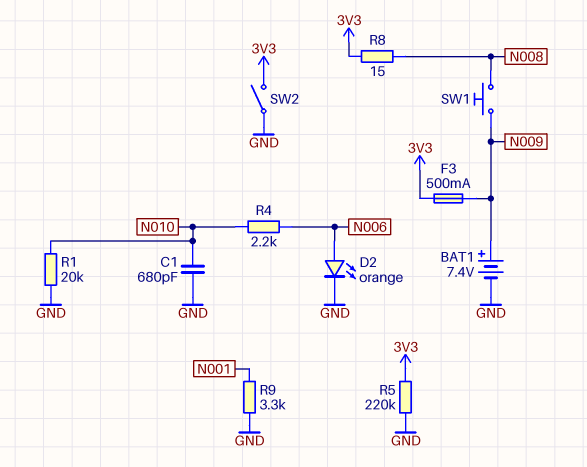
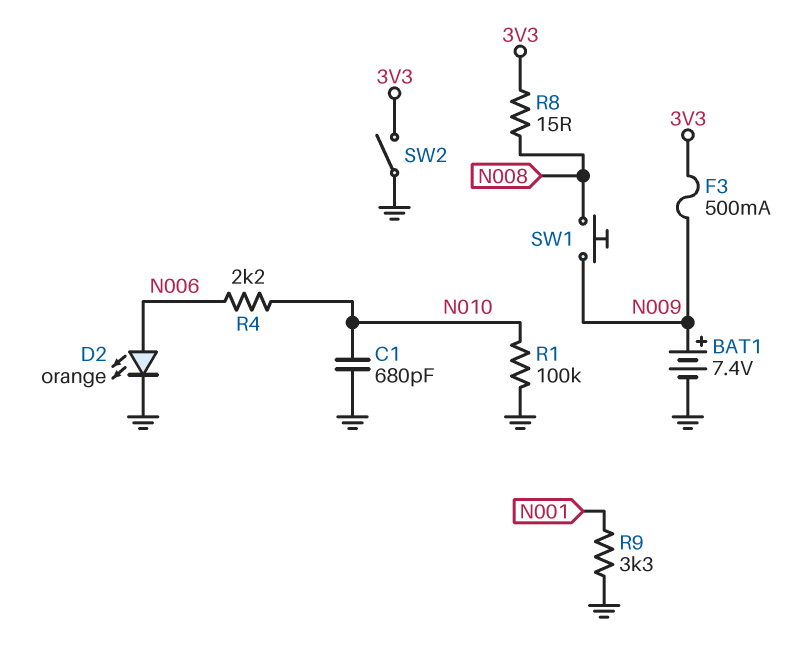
R1: 20k (GND, N010) -> 100k (GND, N010)
R5: 220k (3V3, GND) -> none

